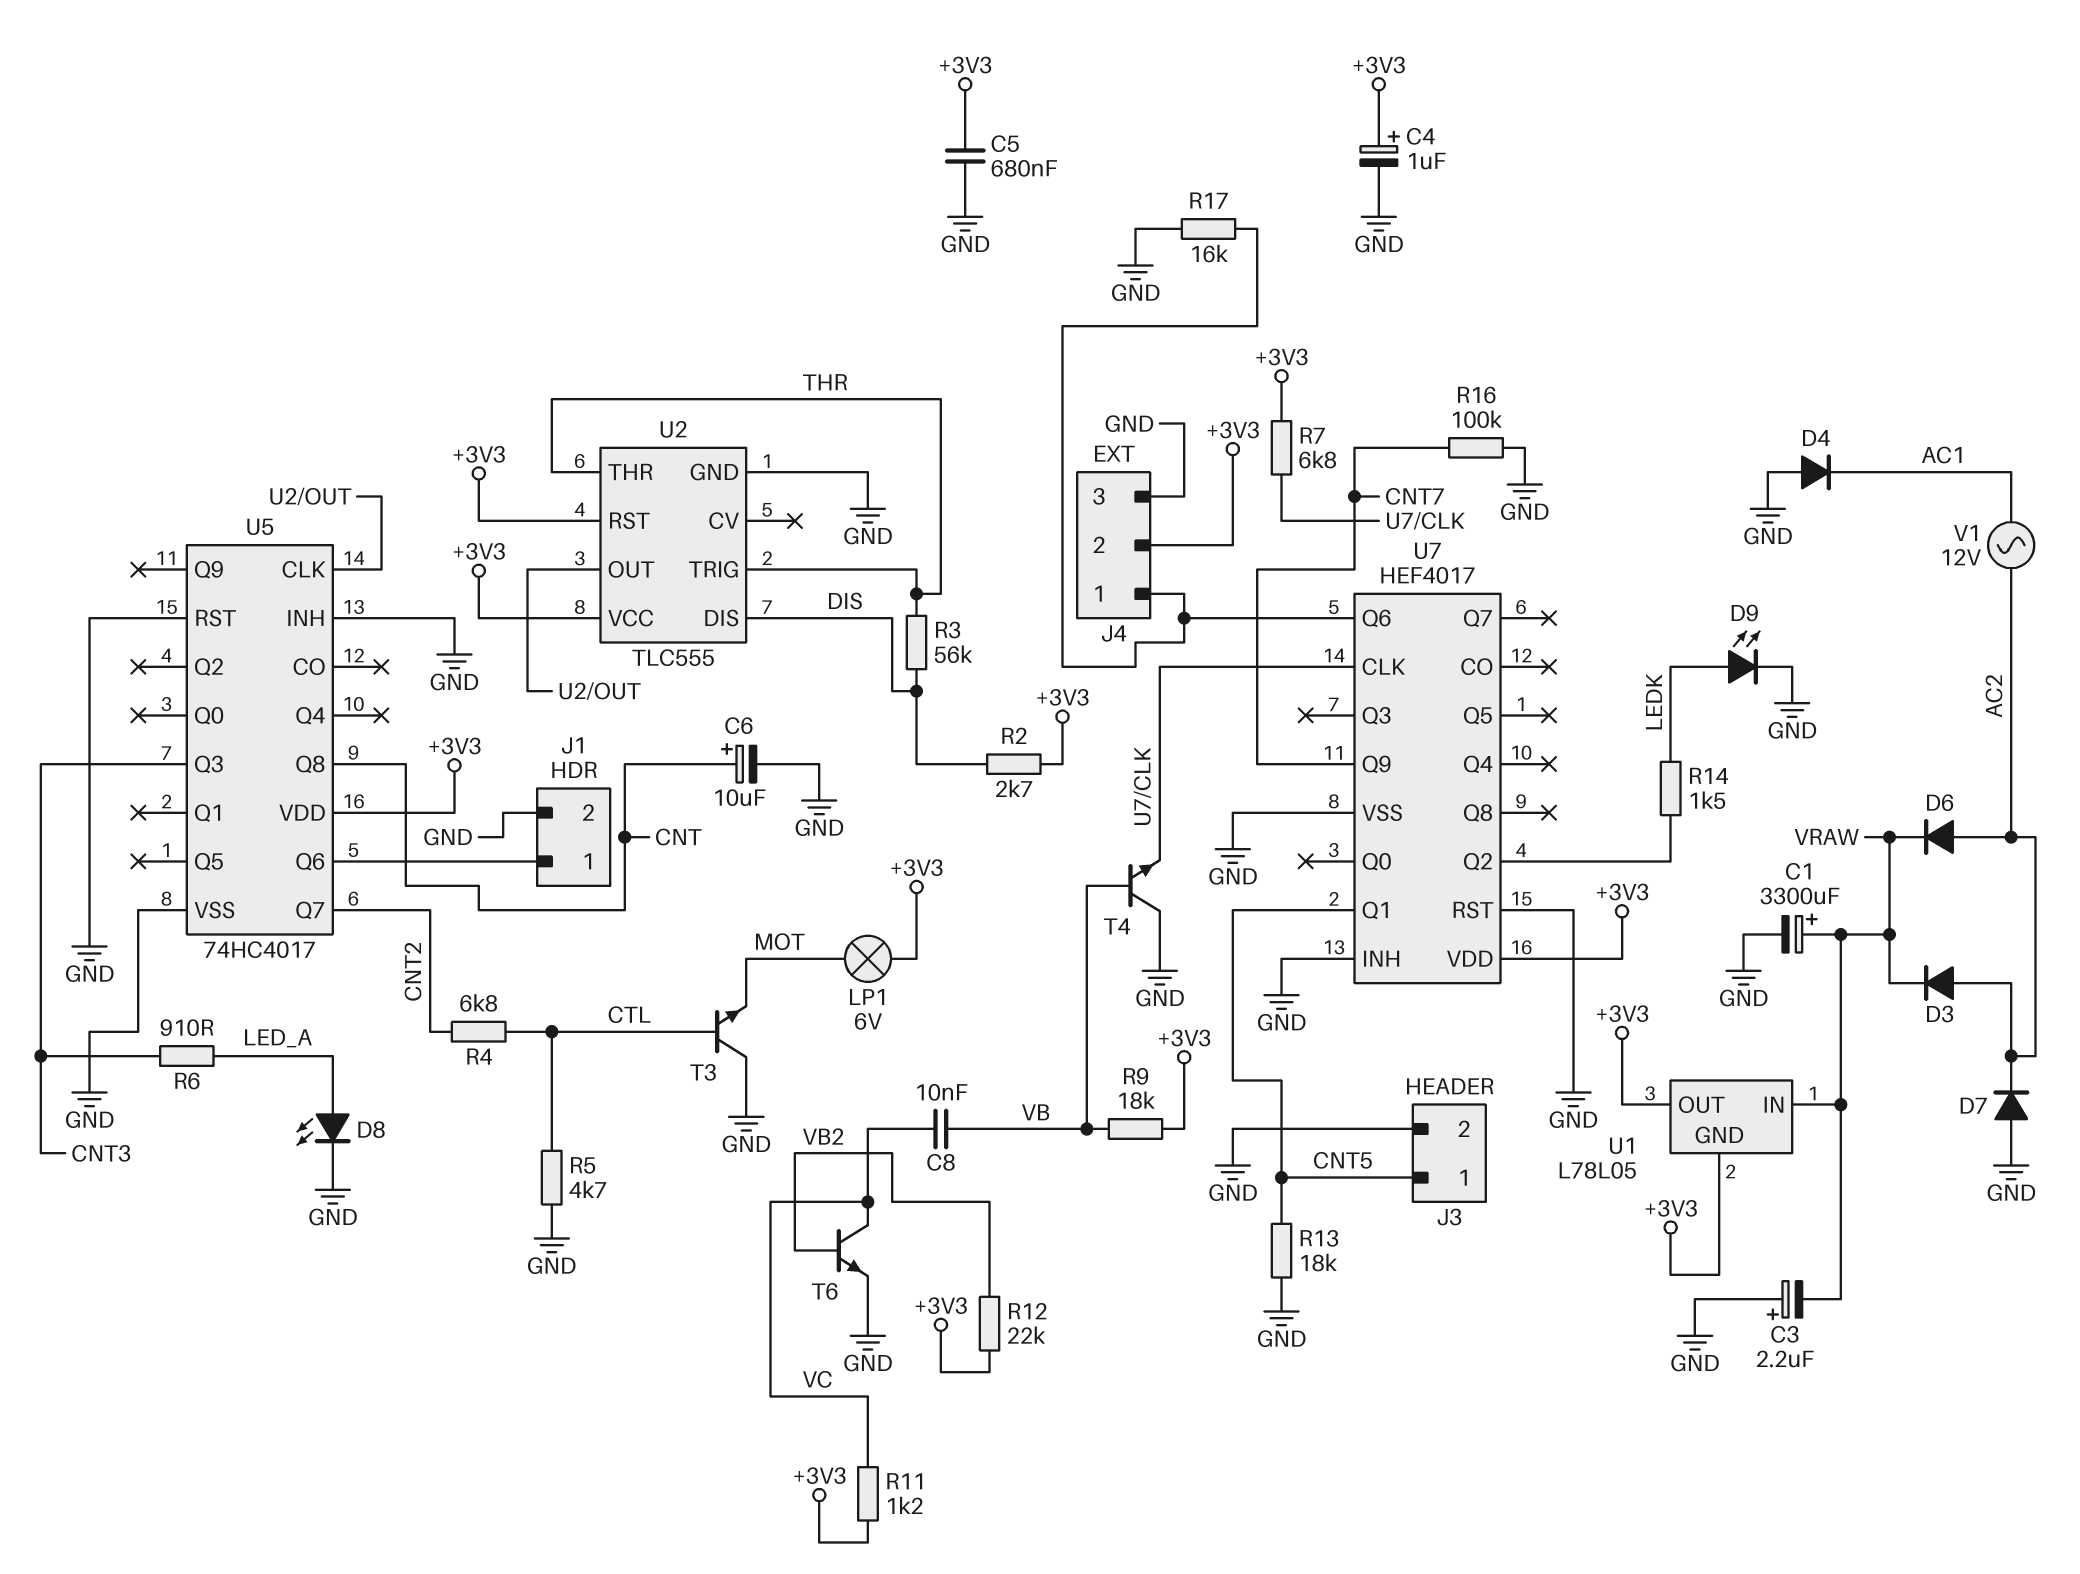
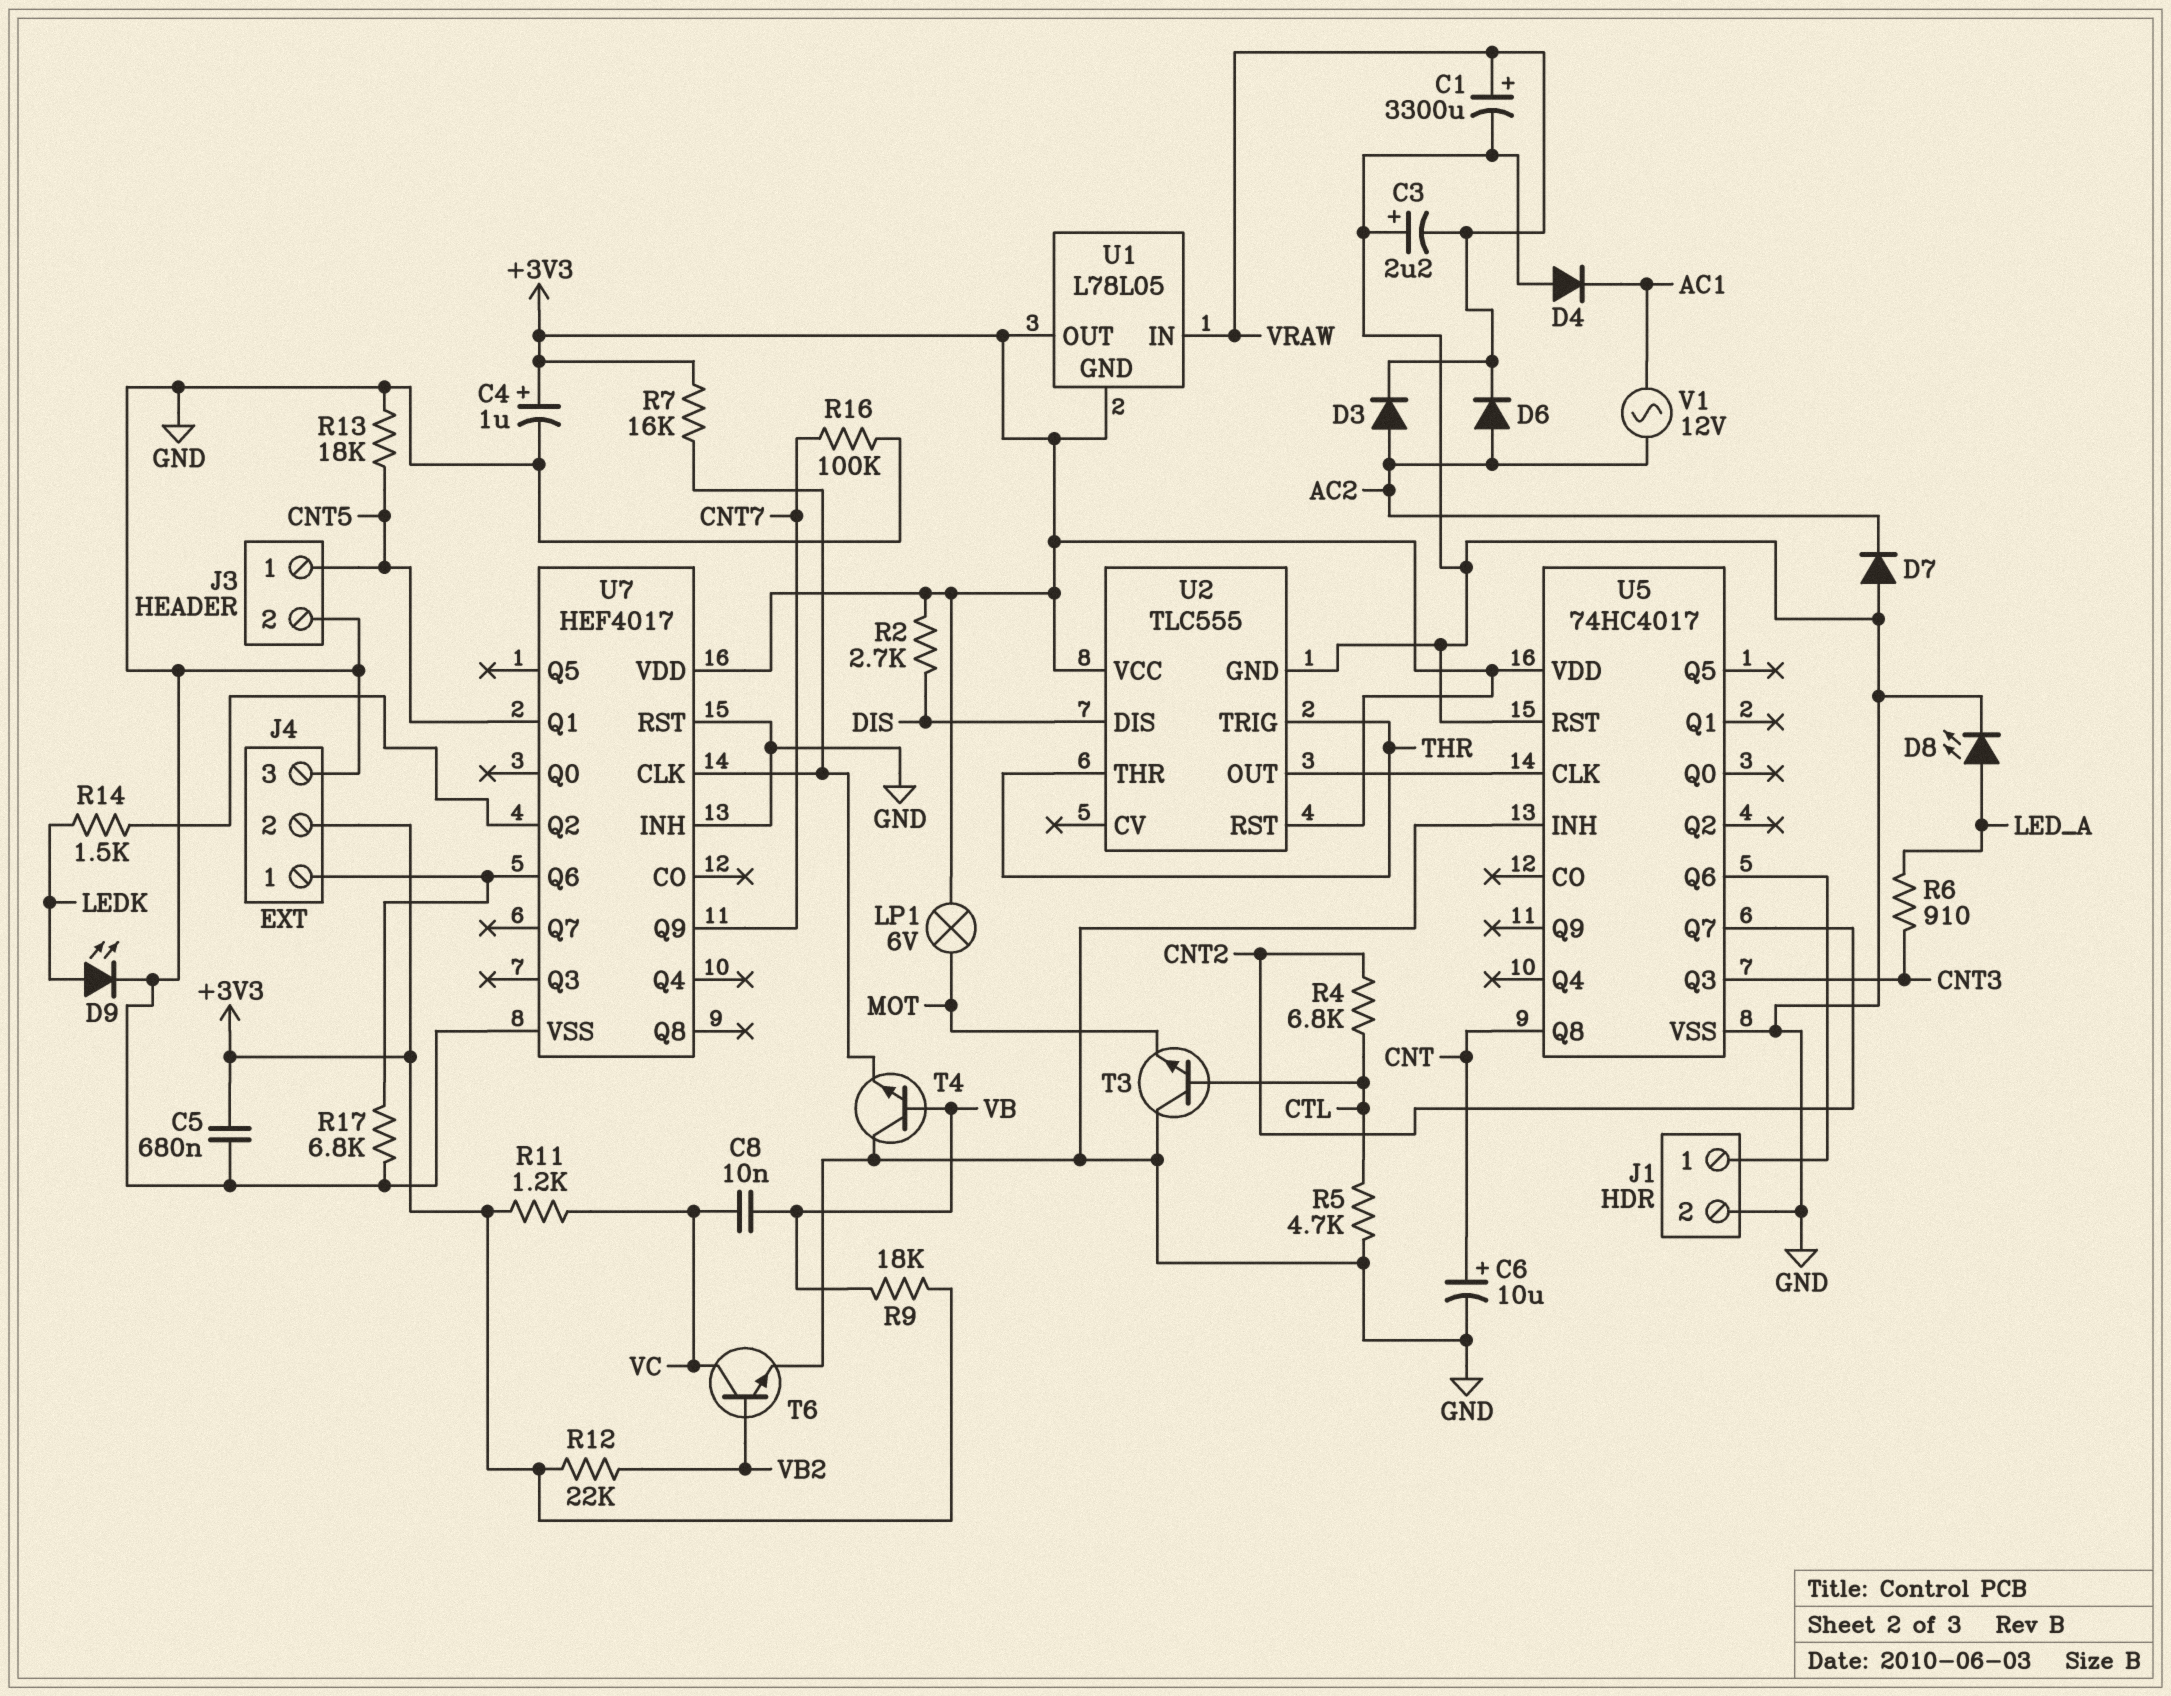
R3: 56k (DIS, THR) -> none
R7: 6.8k (+3V3, U7/CLK) -> 16k (+3V3, U7/CLK)
R17: 16k (GND, J4/1) -> 6.8k (GND, J4/1)

